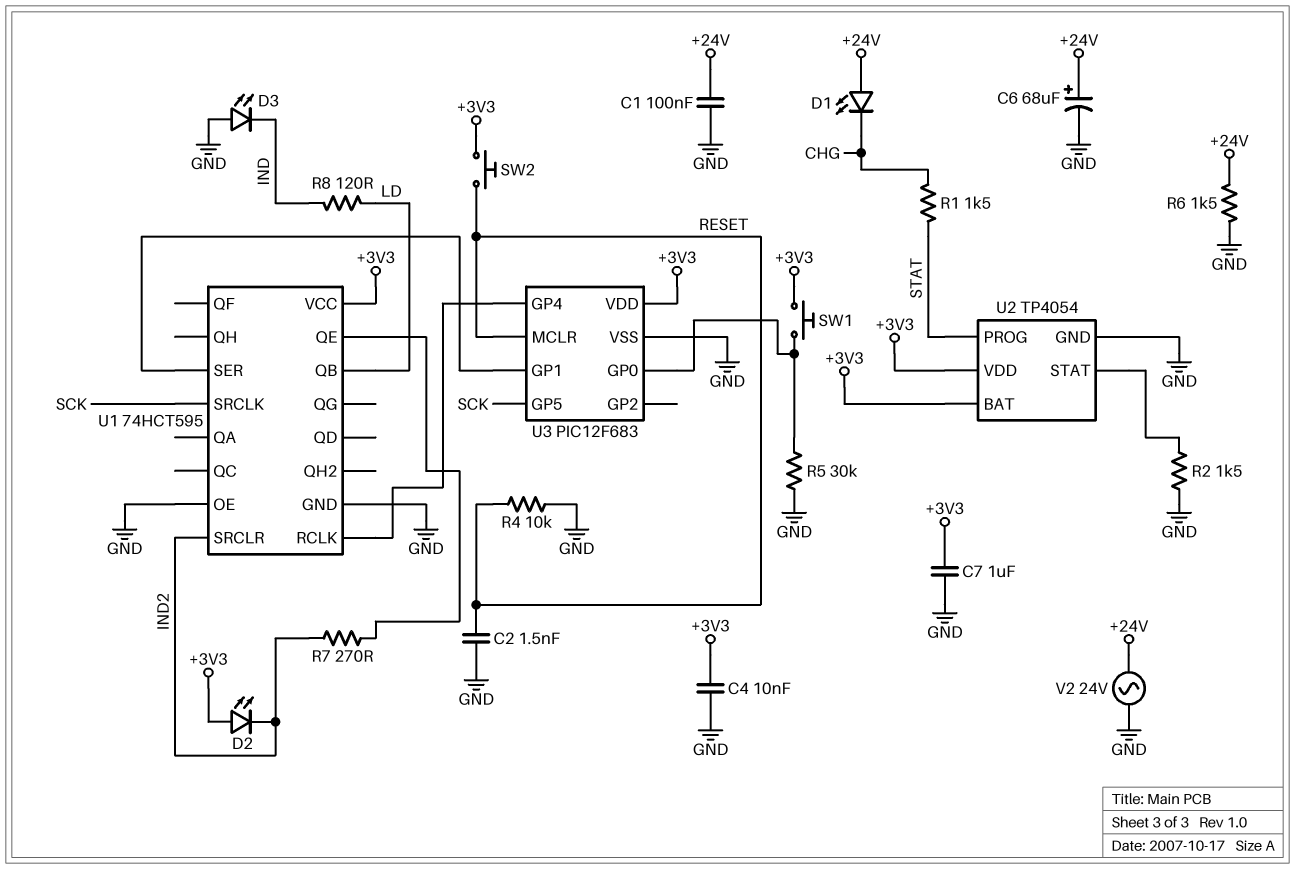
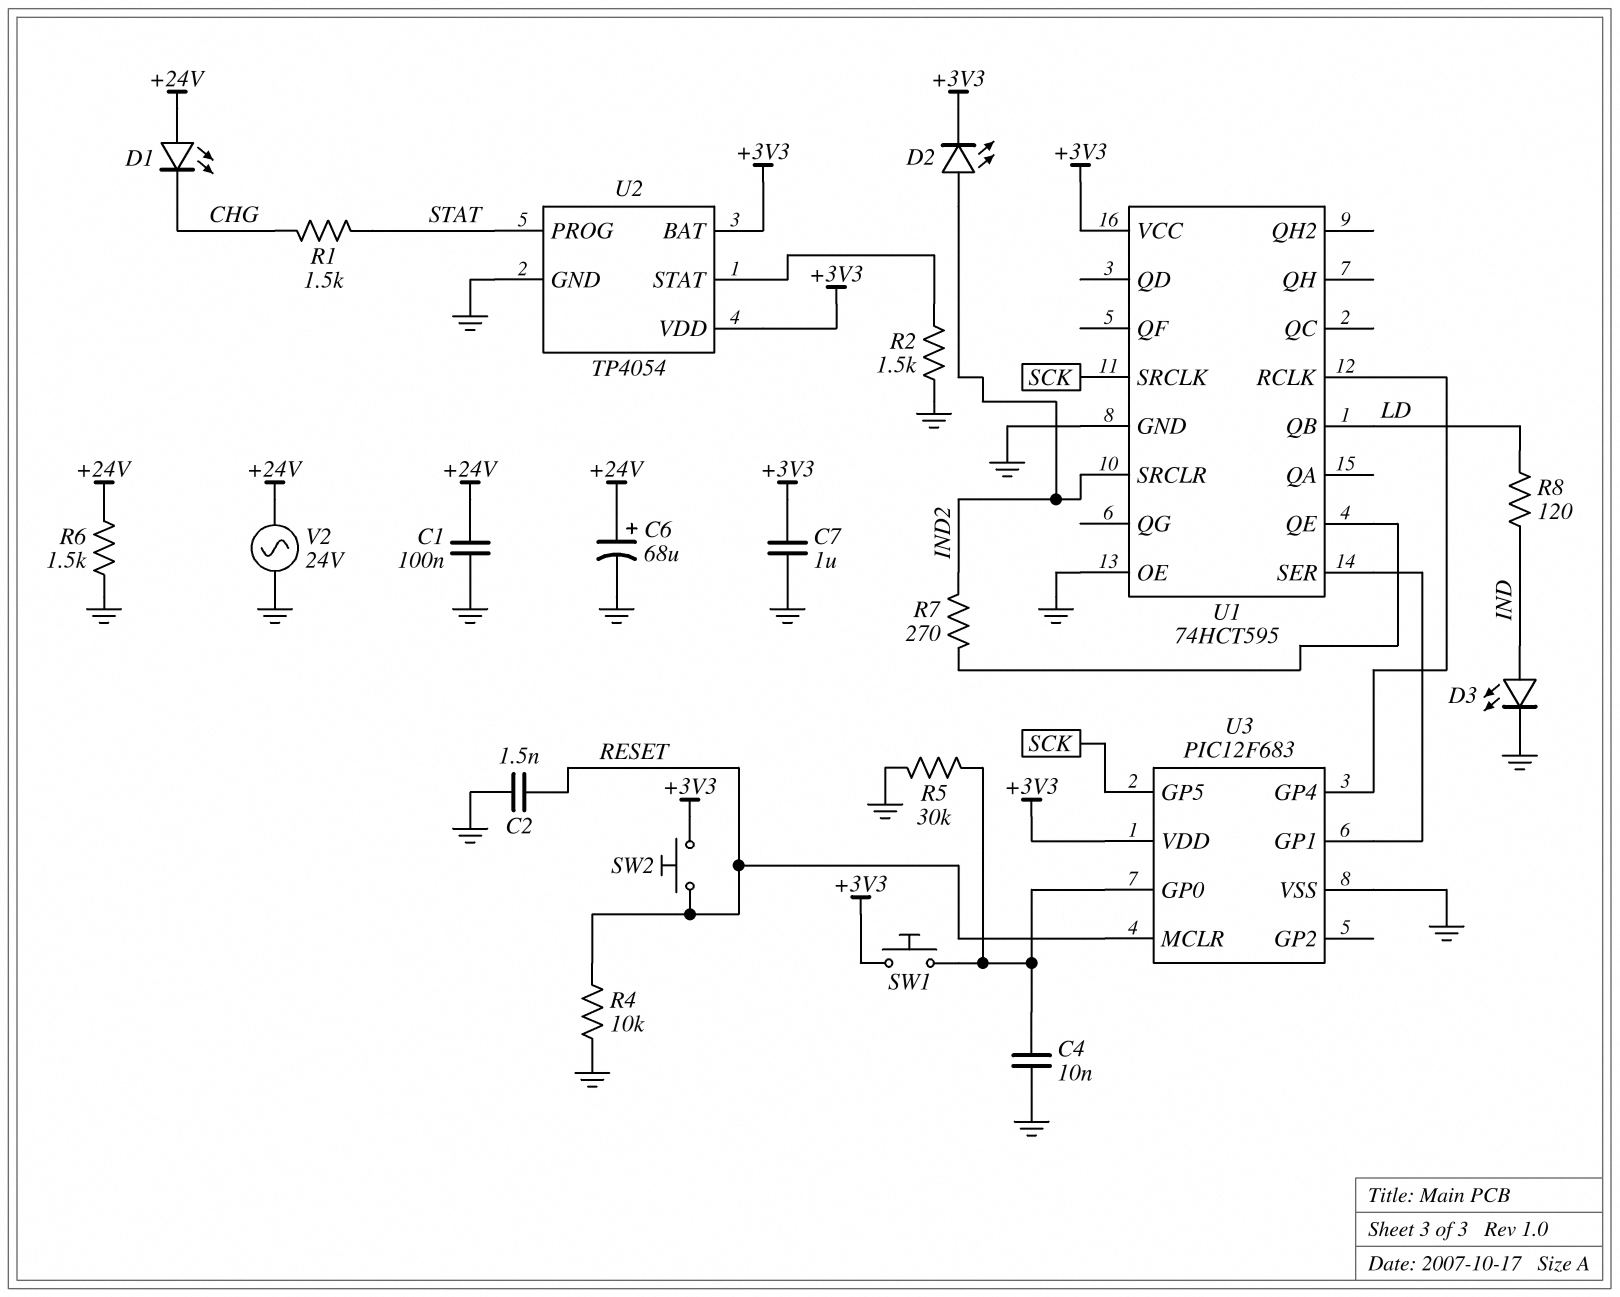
C4: 10nF (+3V3, GND) -> 10nF (GND, U3/GP0)
D2: LED (A +3V3, K IND2) -> LED (A IND2, K +3V3)
D3: LED (A GND, K IND) -> LED (A IND, K GND)

